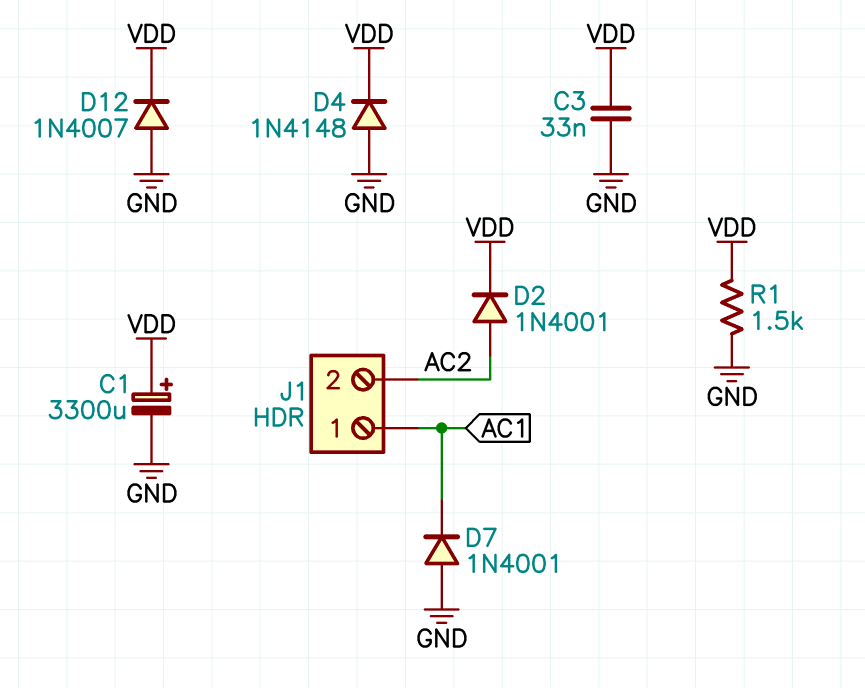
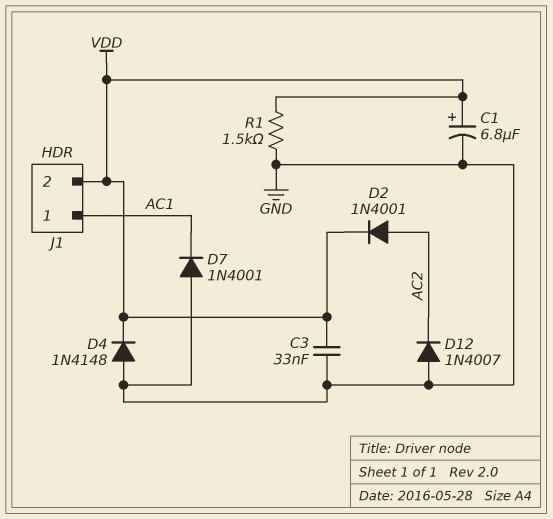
C1: 3300uF (plus VDD, minus GND) -> 6.8uF (plus VDD, minus GND)
D12: diode 1N4007 (A GND, K VDD) -> diode 1N4007 (A GND, K AC2)
J1 pin 2: AC2 -> VDD

